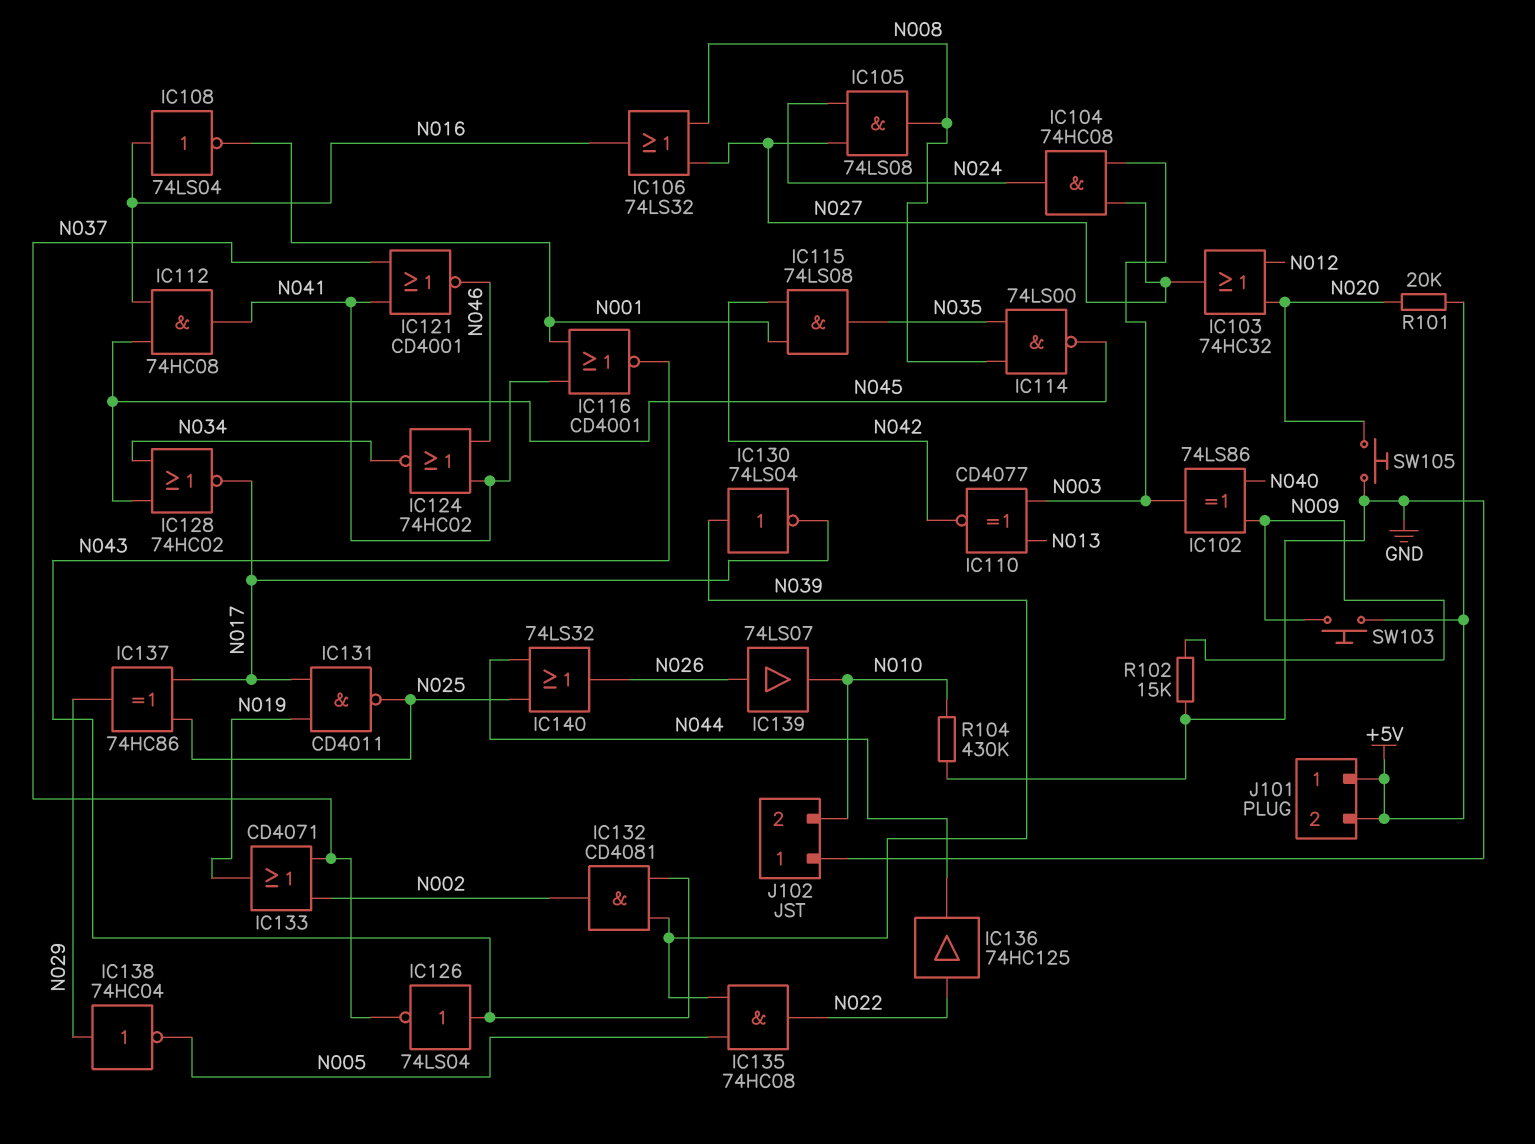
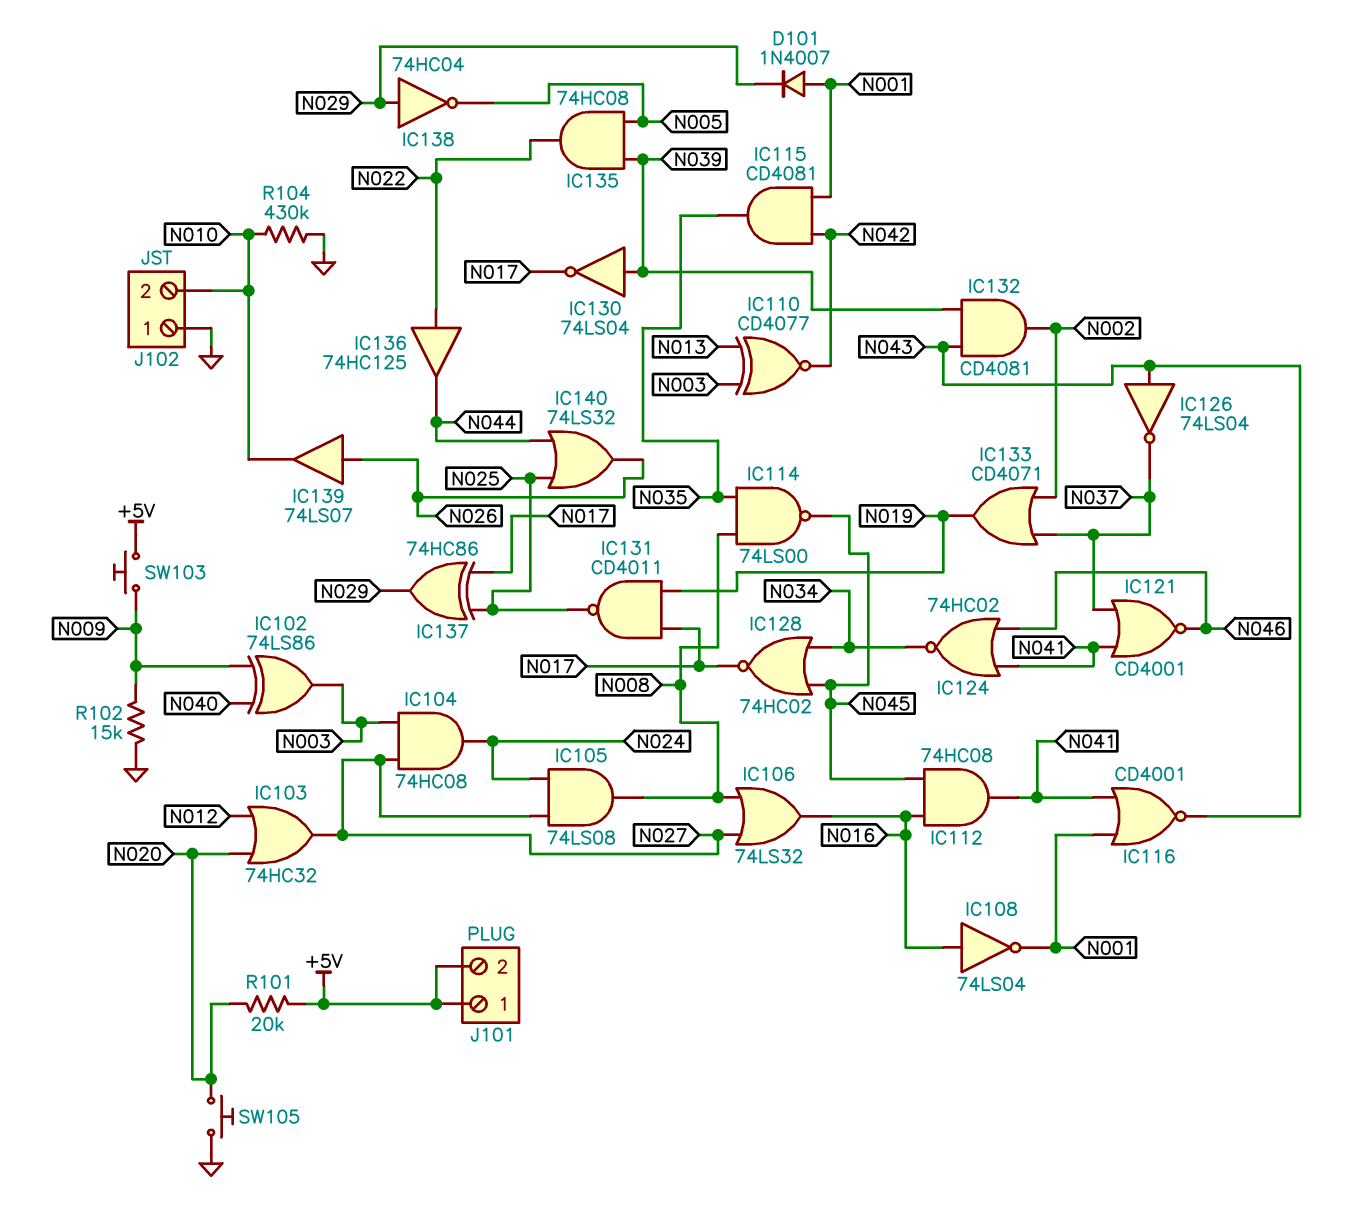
D101: none -> diode 1N4007 (A N001, K N029)
IC115: AND 74LS08 (in N001, in N042, out N035) -> AND CD4081 (in N001, in N042, out N035)

